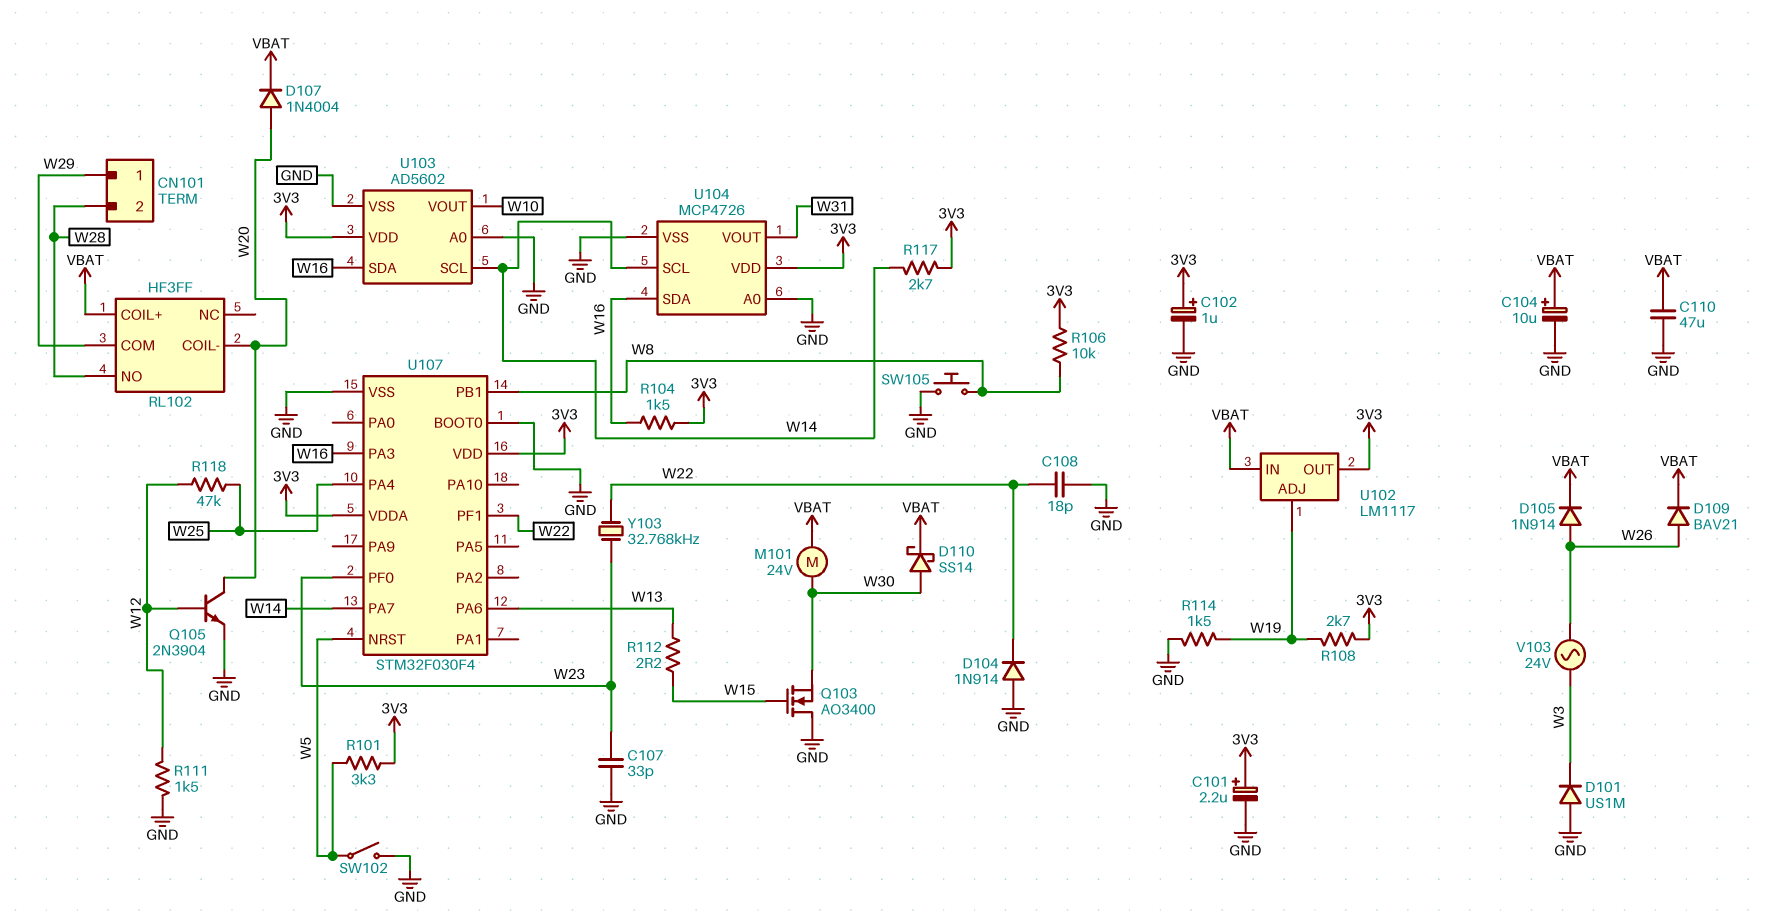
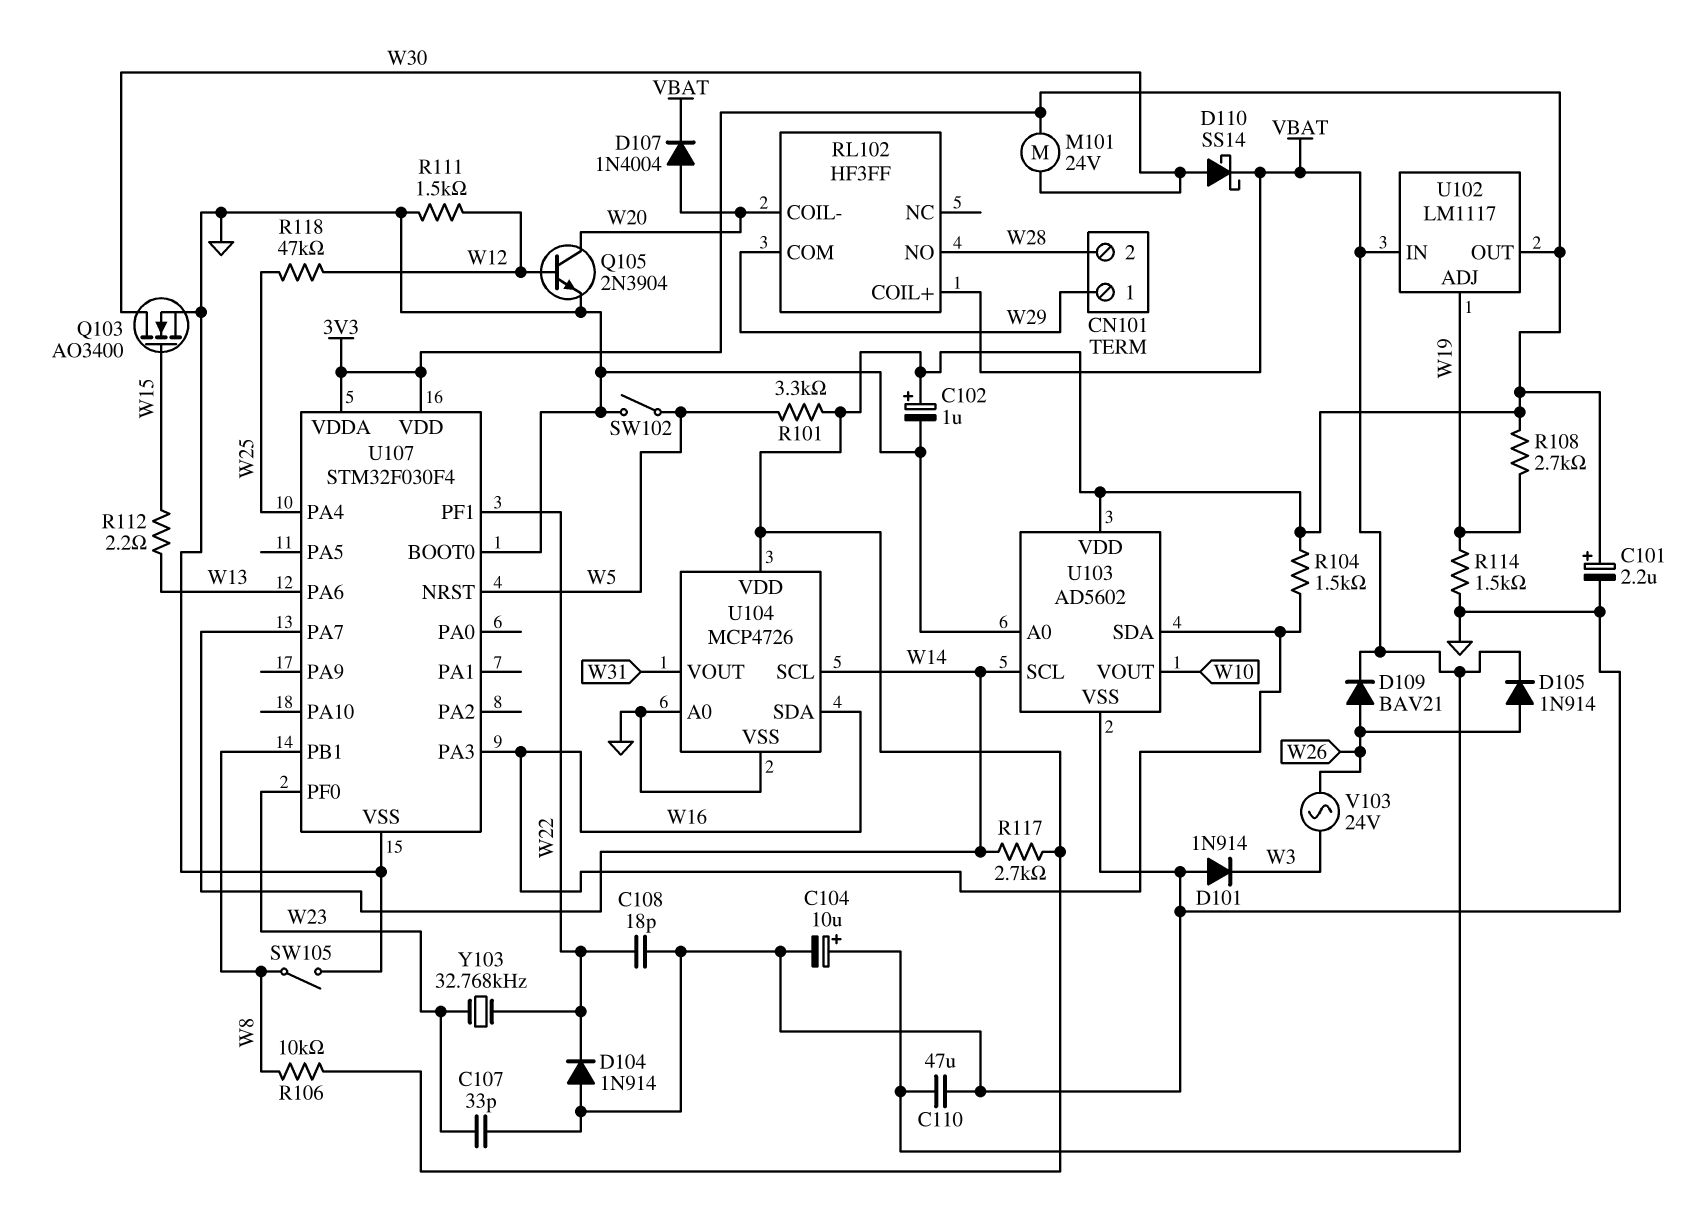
D101: diode US1M (A GND, K W3) -> diode 1N914 (A GND, K W3)
M101: motor 24V (VBAT, W30) -> motor 24V (3V3, W30)
Q103: NMOS AO3400 (G W15, D GND, S W30) -> NMOS AO3400 (G W15, D W30, S GND)
SW105: button (GND, W8) -> switch (GND, W8)

